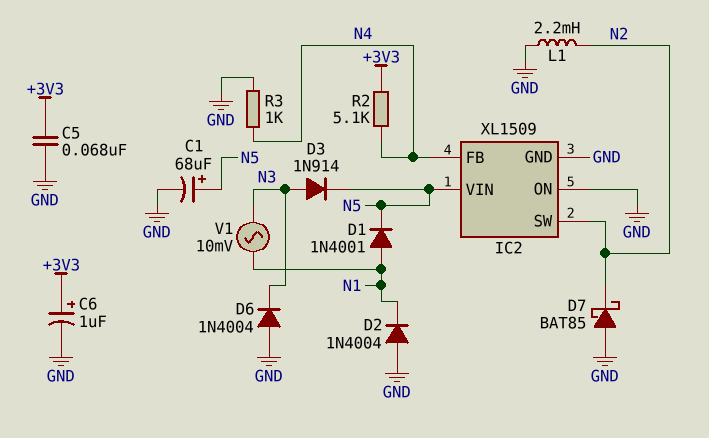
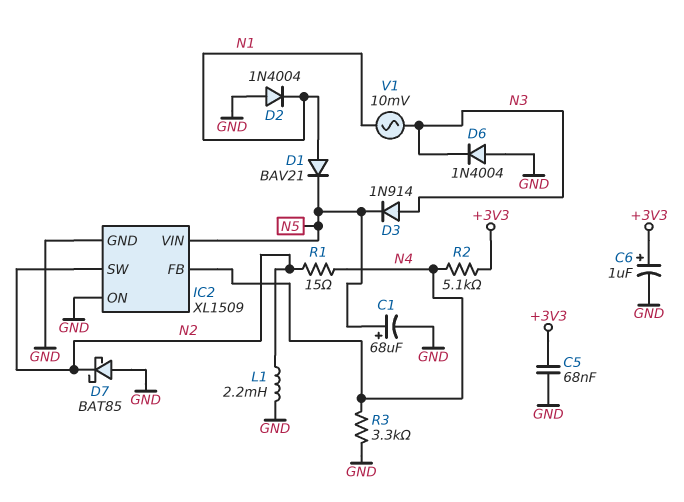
D1: diode 1N4001 (A N1, K N5) -> diode BAV21 (A N1, K N5)
R1: none -> 15 (N2, N4)
R3: 1k (GND, N4) -> 3.3k (GND, N4)

